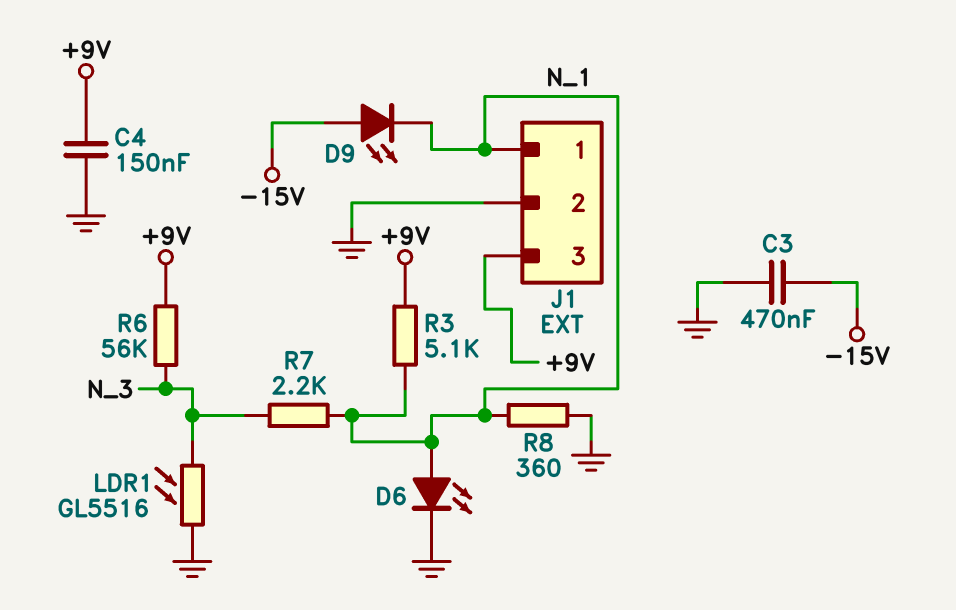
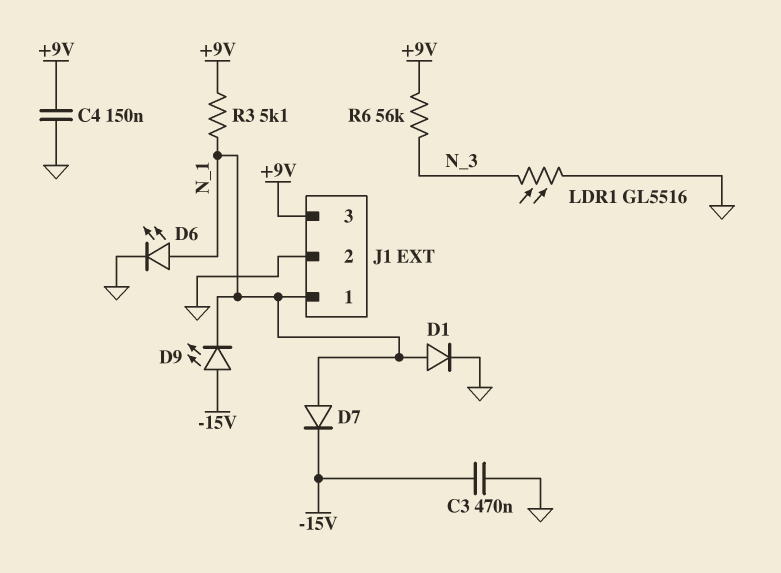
D1: none -> diode (A N_1, K GND)
D7: none -> diode (A N_1, K -15V)
R7: 2.2k (N_1, N_3) -> none
R8: 360 (GND, N_1) -> none

